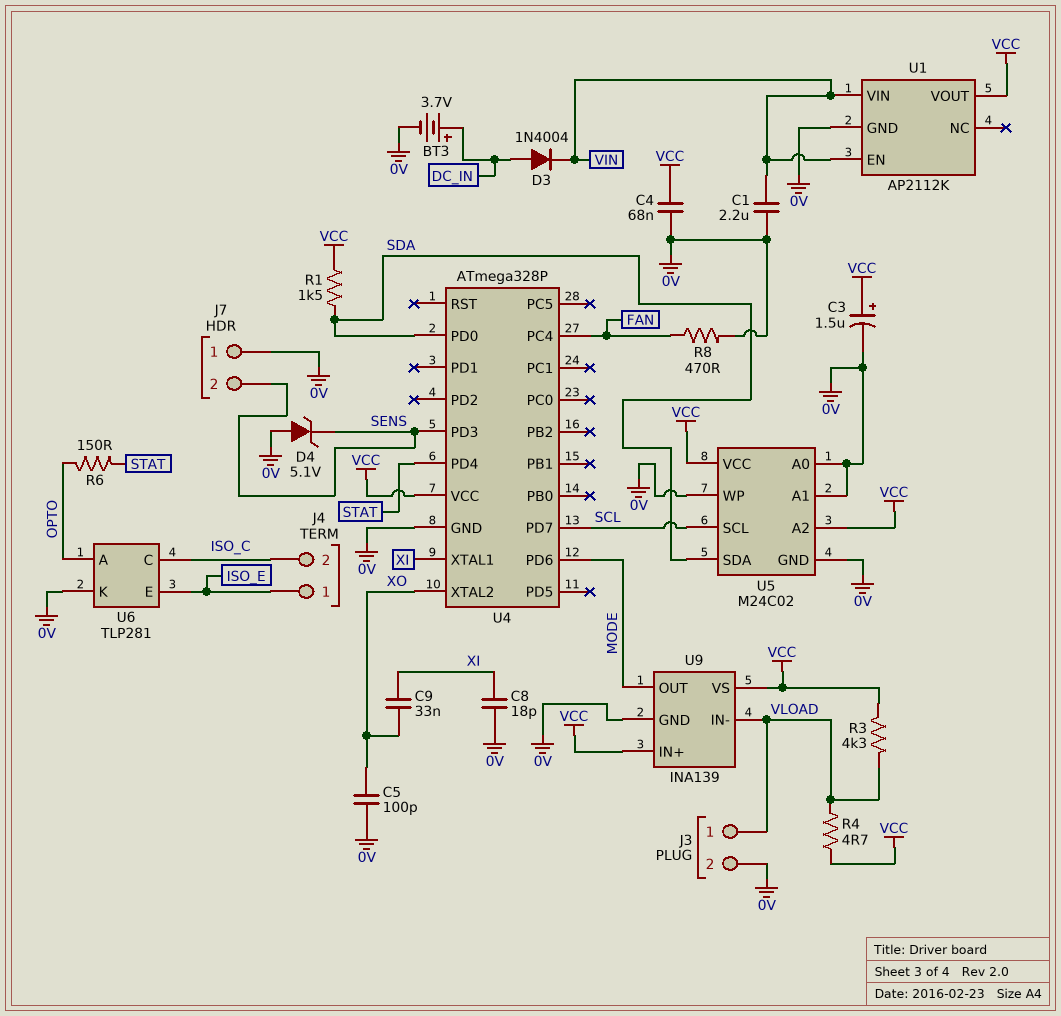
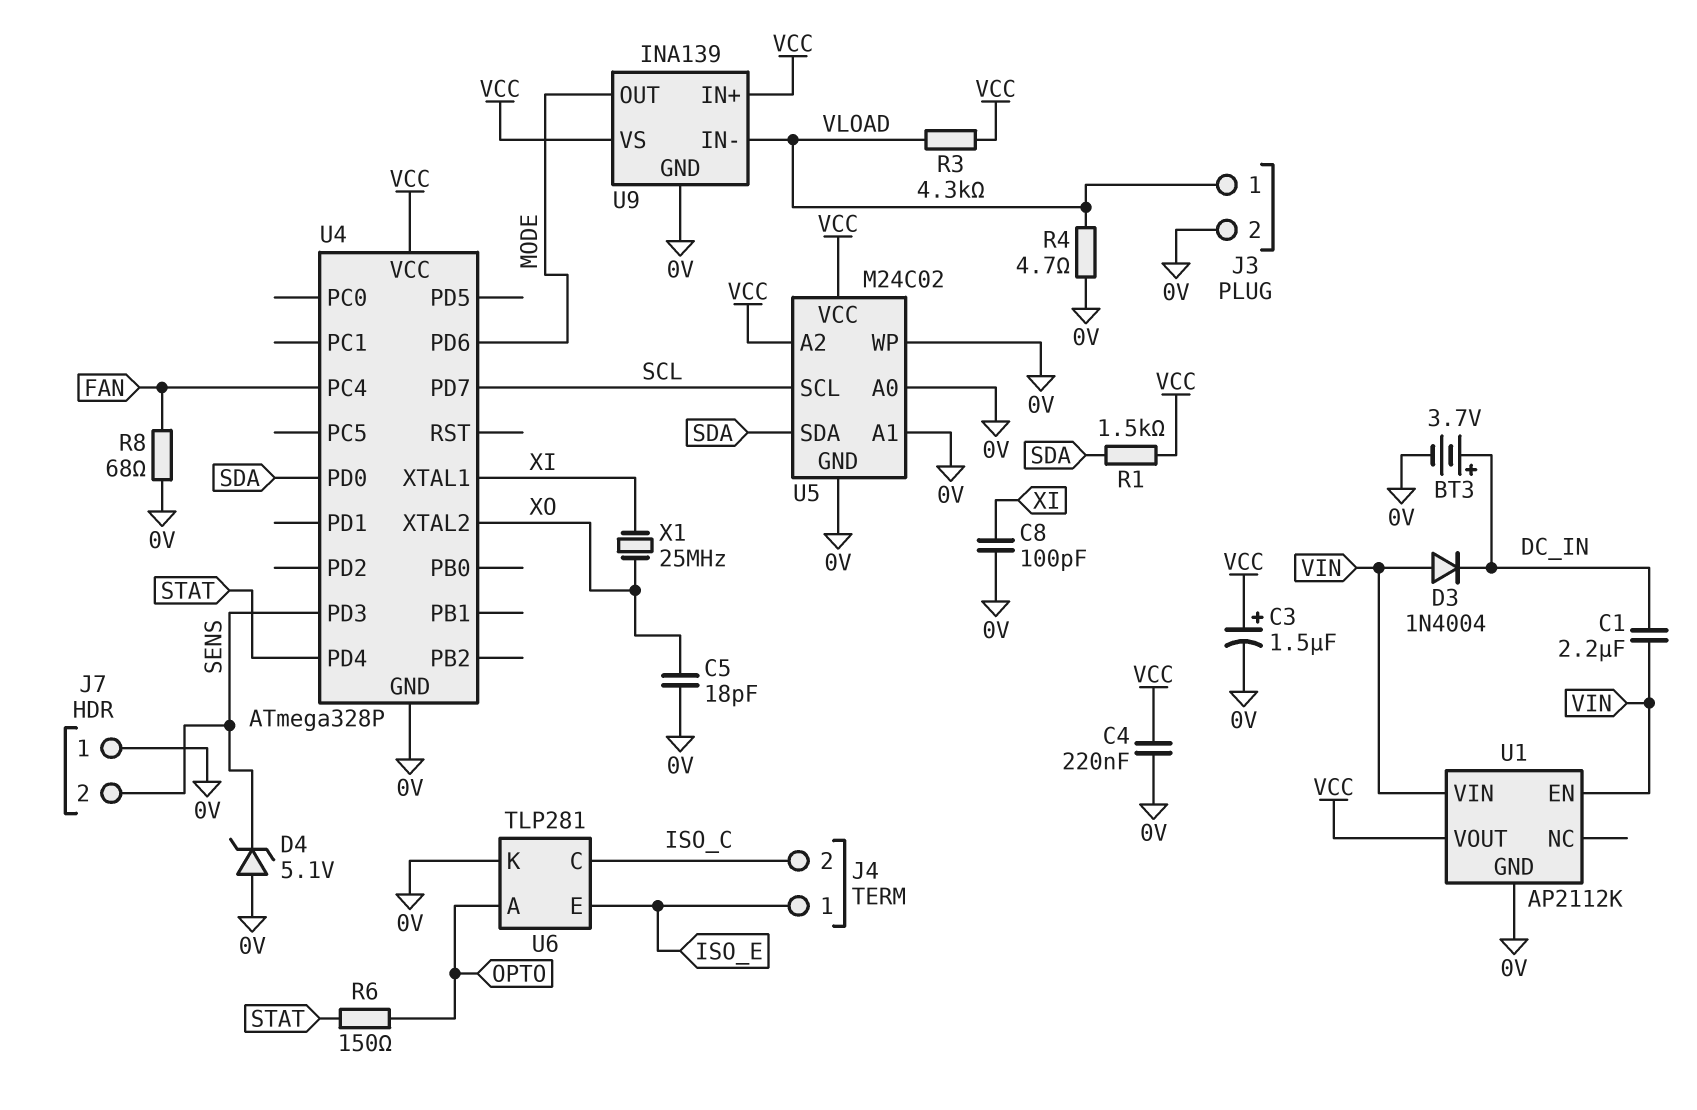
C1: 2.2uF (0V, VIN) -> 2.2uF (DC_IN, VIN)
C4: 68nF (0V, VCC) -> 220nF (0V, VCC)
C5: 100pF (0V, XO) -> 18pF (0V, XO)
C8: 18pF (0V, XI) -> 100pF (0V, XI)
C9: 33nF (XI, XO) -> none
D3: diode 1N4004 (A DC_IN, K VIN) -> diode 1N4004 (A VIN, K DC_IN)
R4: 4.7 (VCC, VLOAD) -> 4.7 (0V, VLOAD)
R8: 470 (0V, FAN) -> 68 (0V, FAN)
X1: none -> 25MHz (XI, XO)

